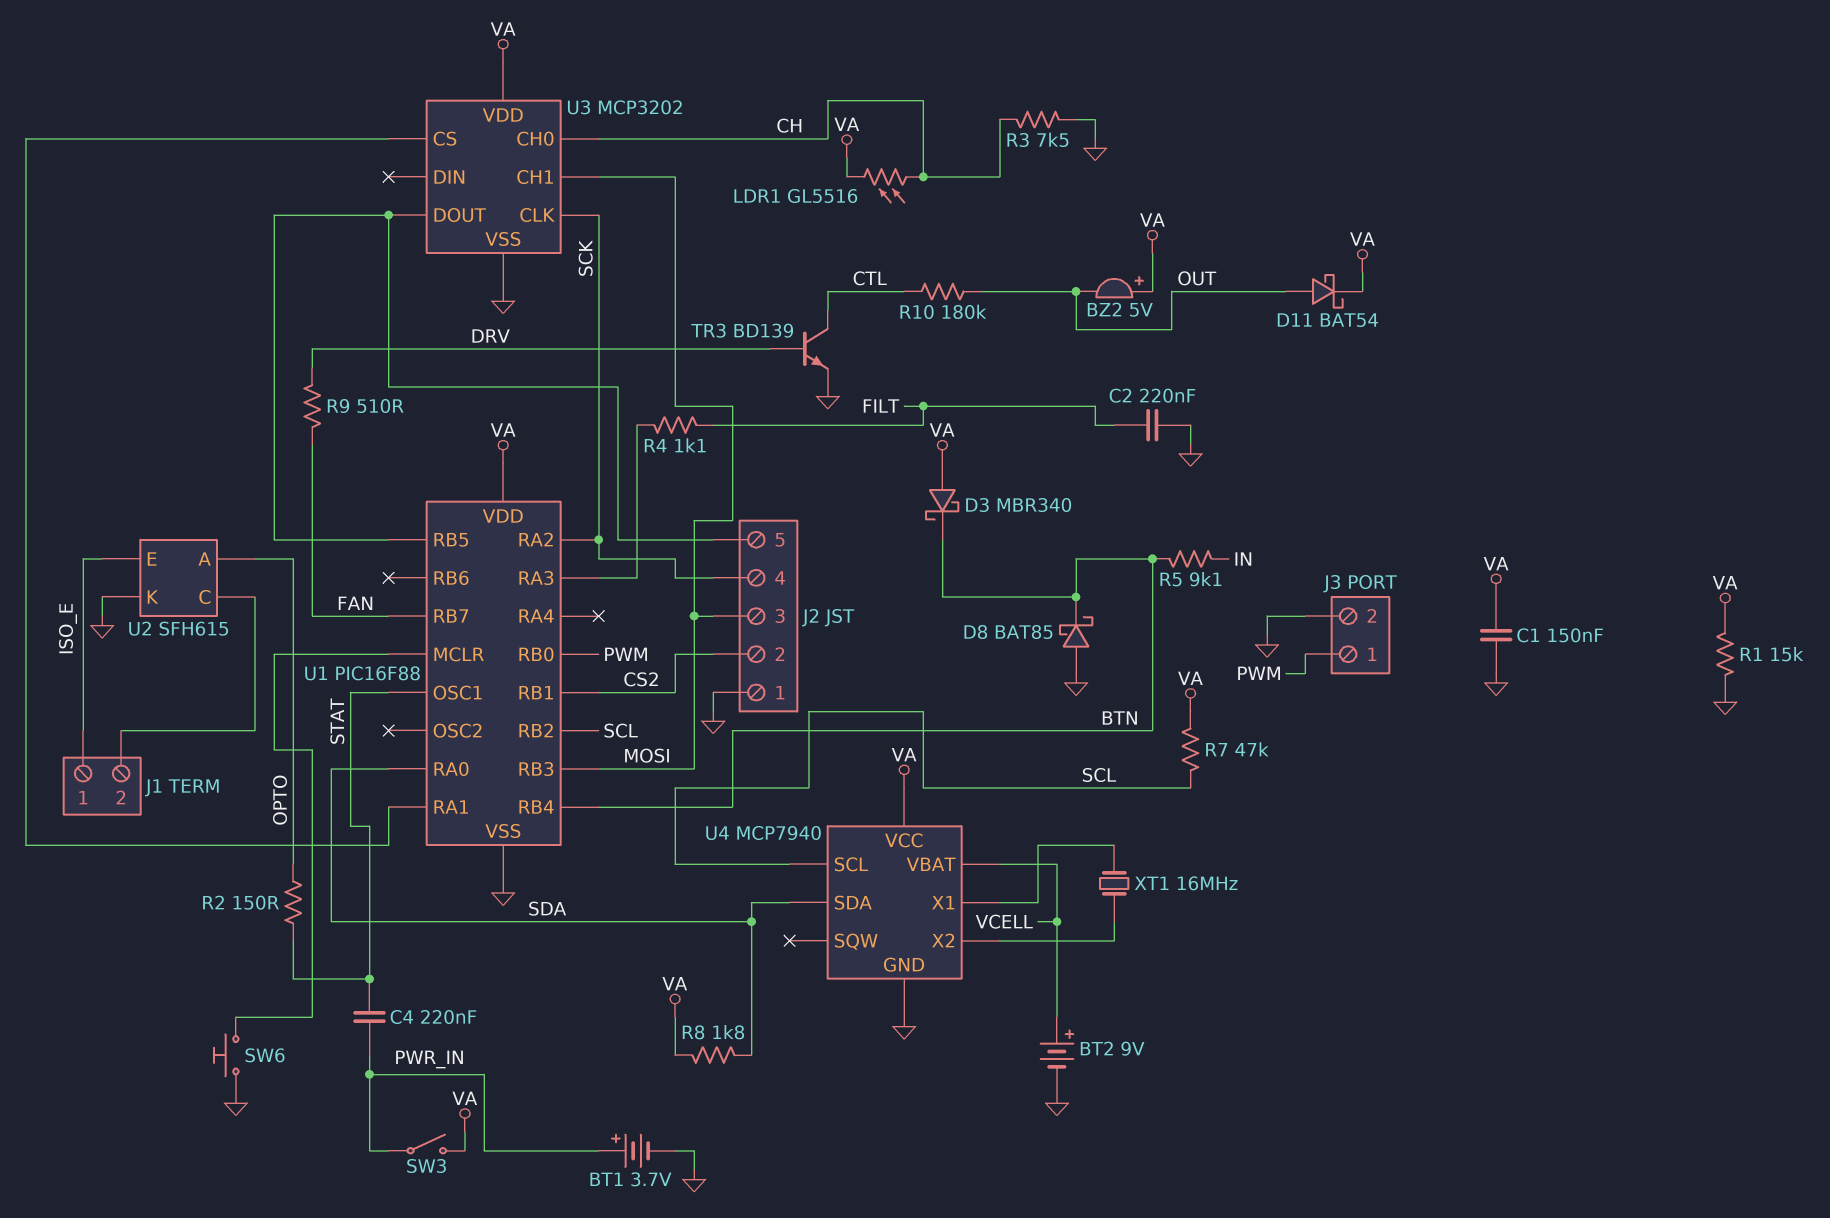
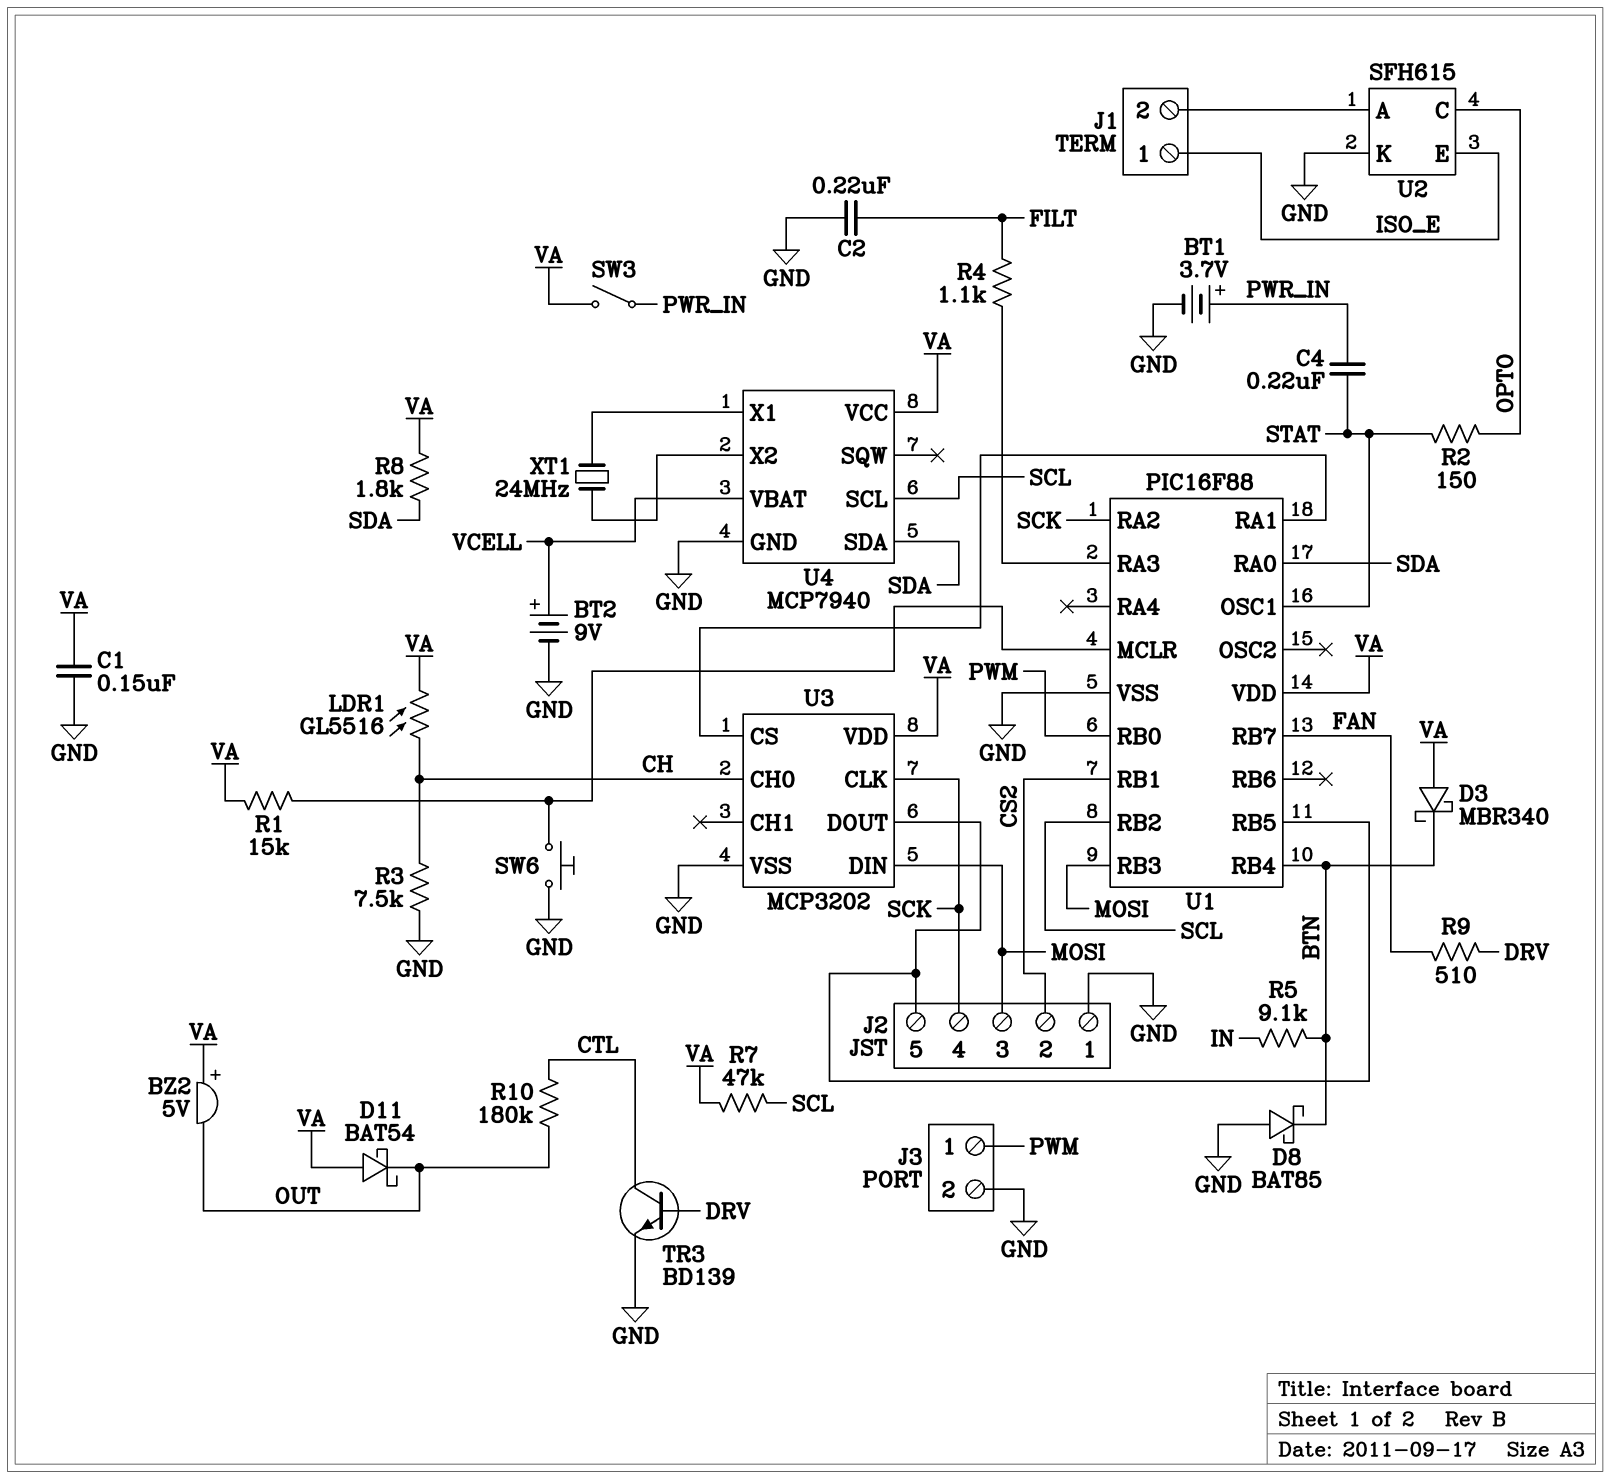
D11: schottky BAT54 (A OUT, K VA) -> schottky BAT54 (A VA, K OUT)
R1: 15k (GND, VA) -> 15k (U1/MCLR, VA)
U2 pin A: OPTO -> J1/2
U2 pin C: J1/2 -> OPTO
U3 pin CH1: MOSI -> none
U3 pin DIN: none -> MOSI
XT1: 16MHz (U4/X1, U4/X2) -> 24MHz (U4/X1, U4/X2)

